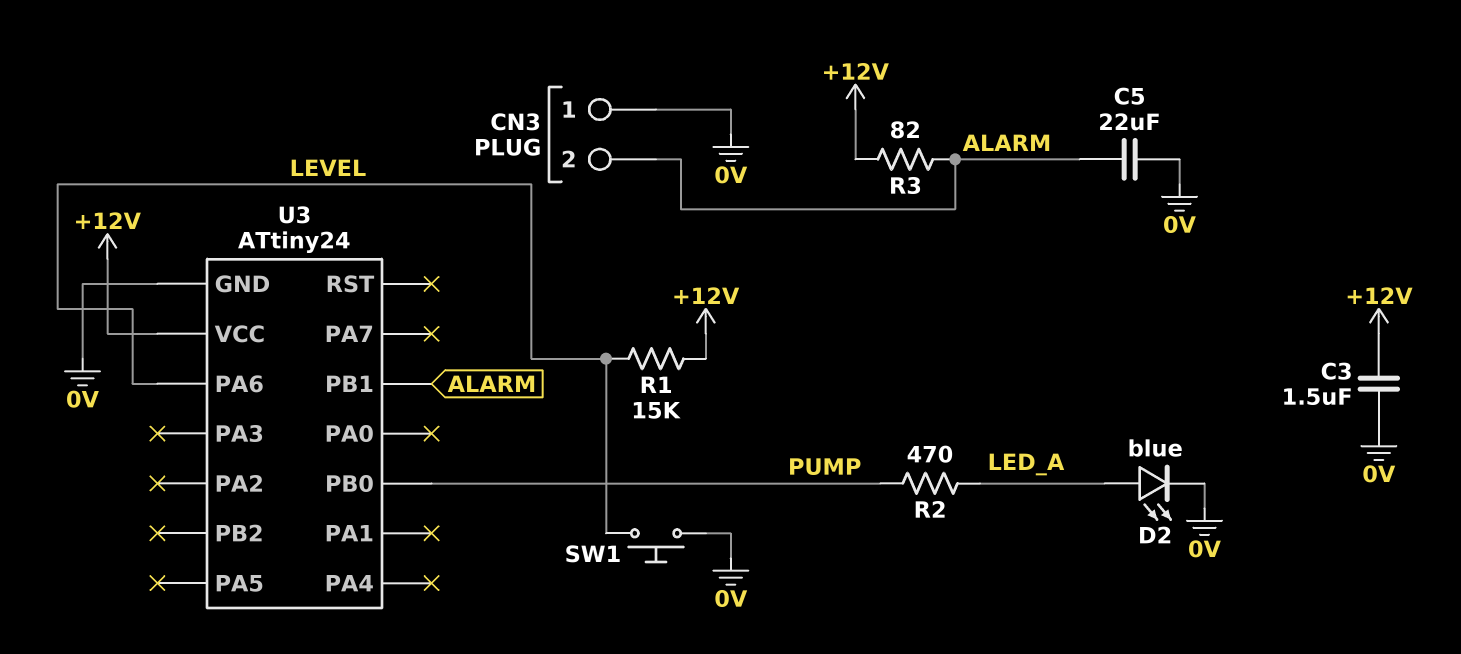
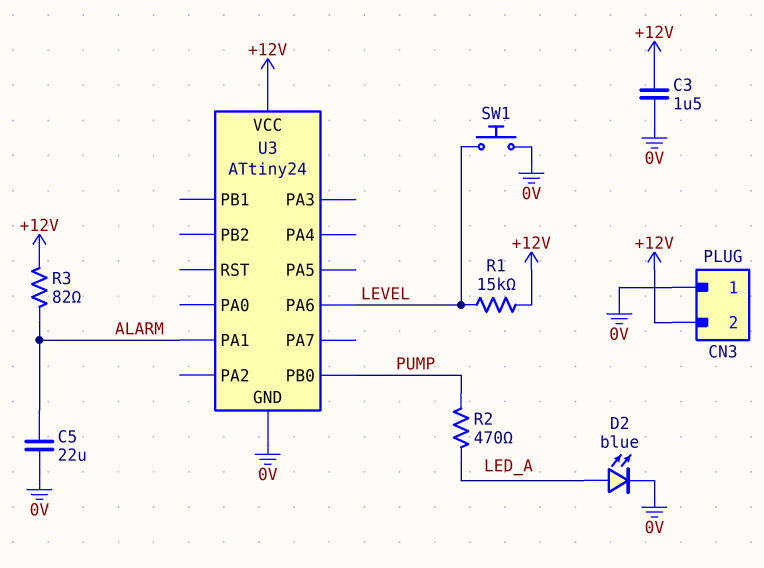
CN3 pin 2: ALARM -> +12V
U3 pin PA1: none -> ALARM
U3 pin PB1: ALARM -> none

